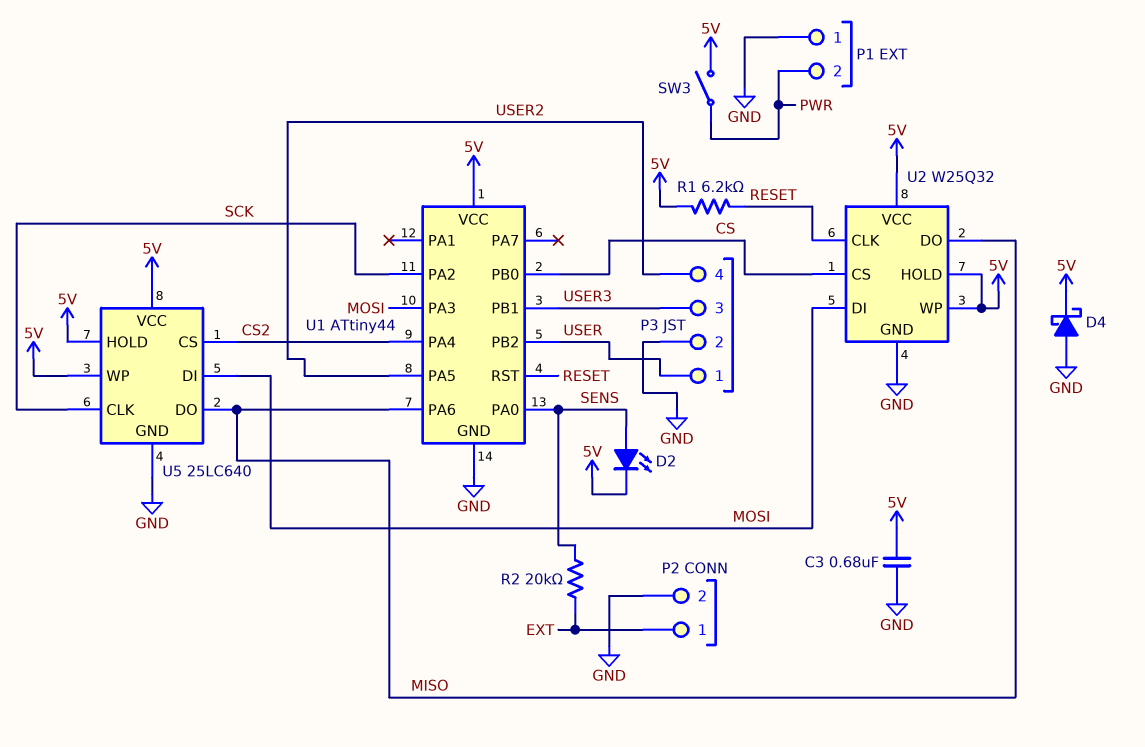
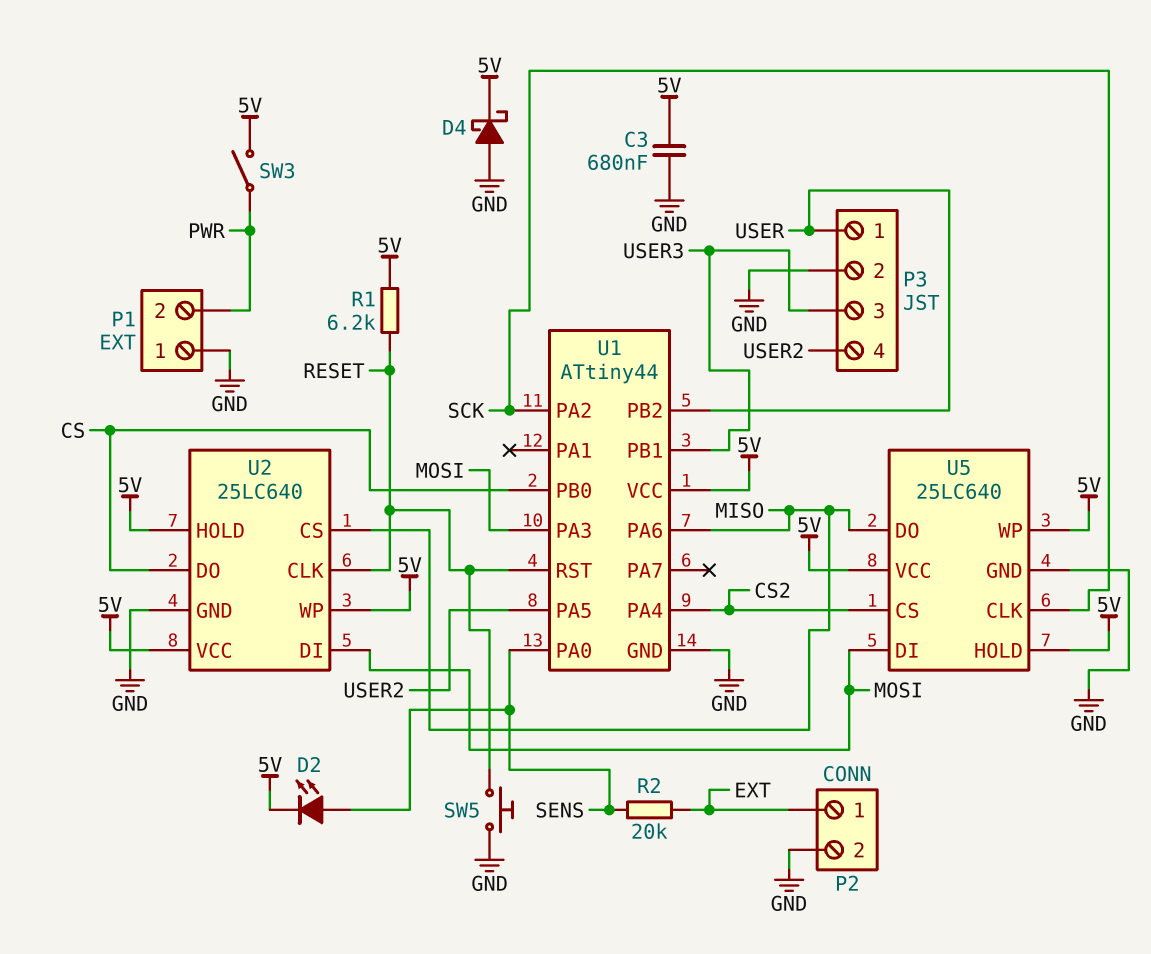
SW5: none -> button (GND, RESET)
U2: W25Q32 -> 25LC640
U2 pin CS: CS -> MISO
U2 pin DO: MISO -> CS

